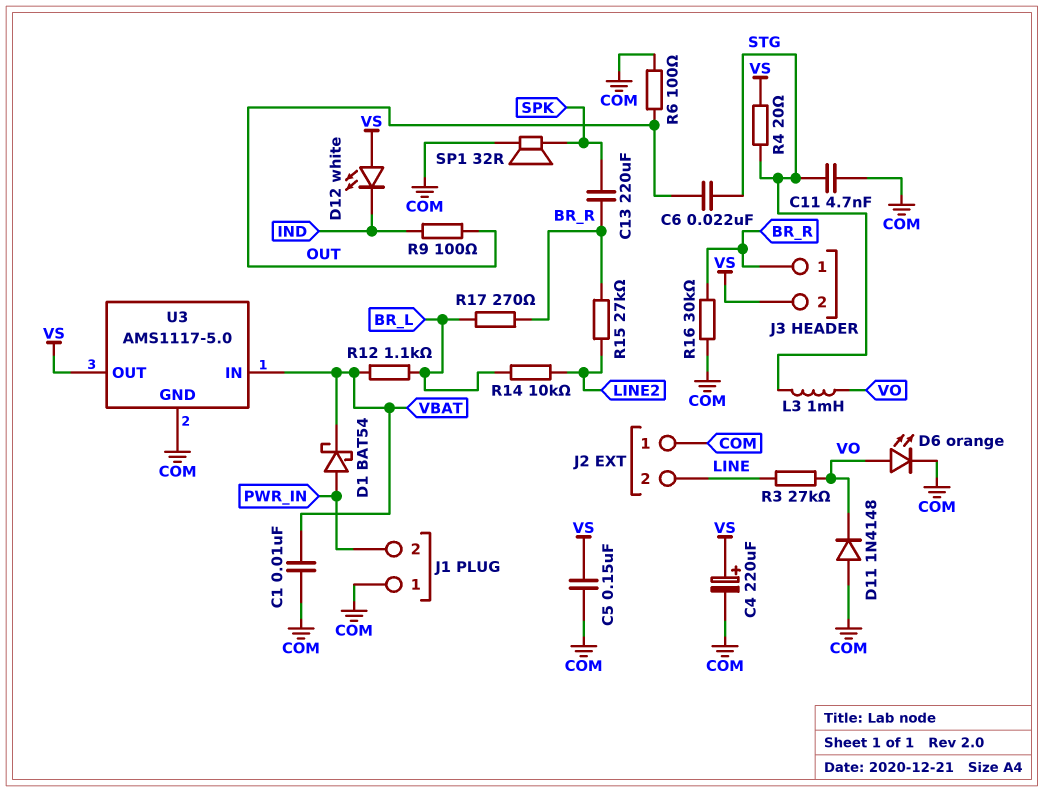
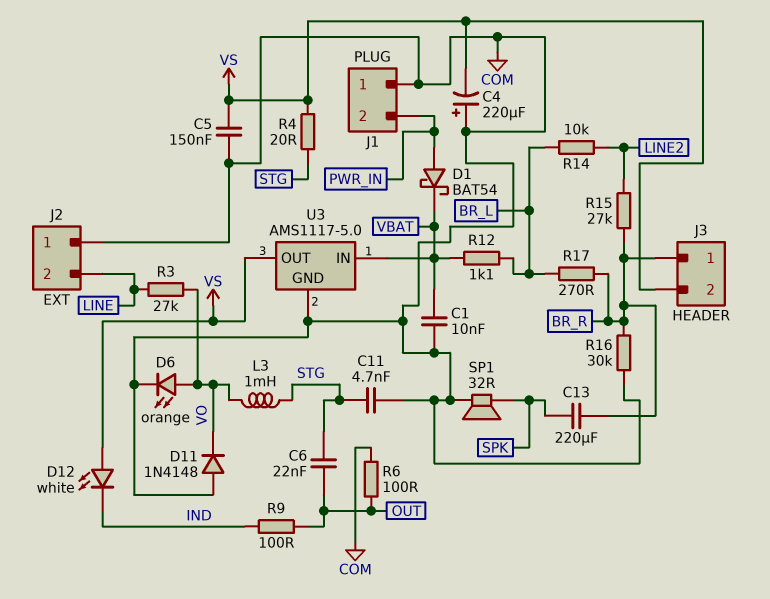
C4: 220uF (plus VS, minus COM) -> 220uF (plus COM, minus VS)

